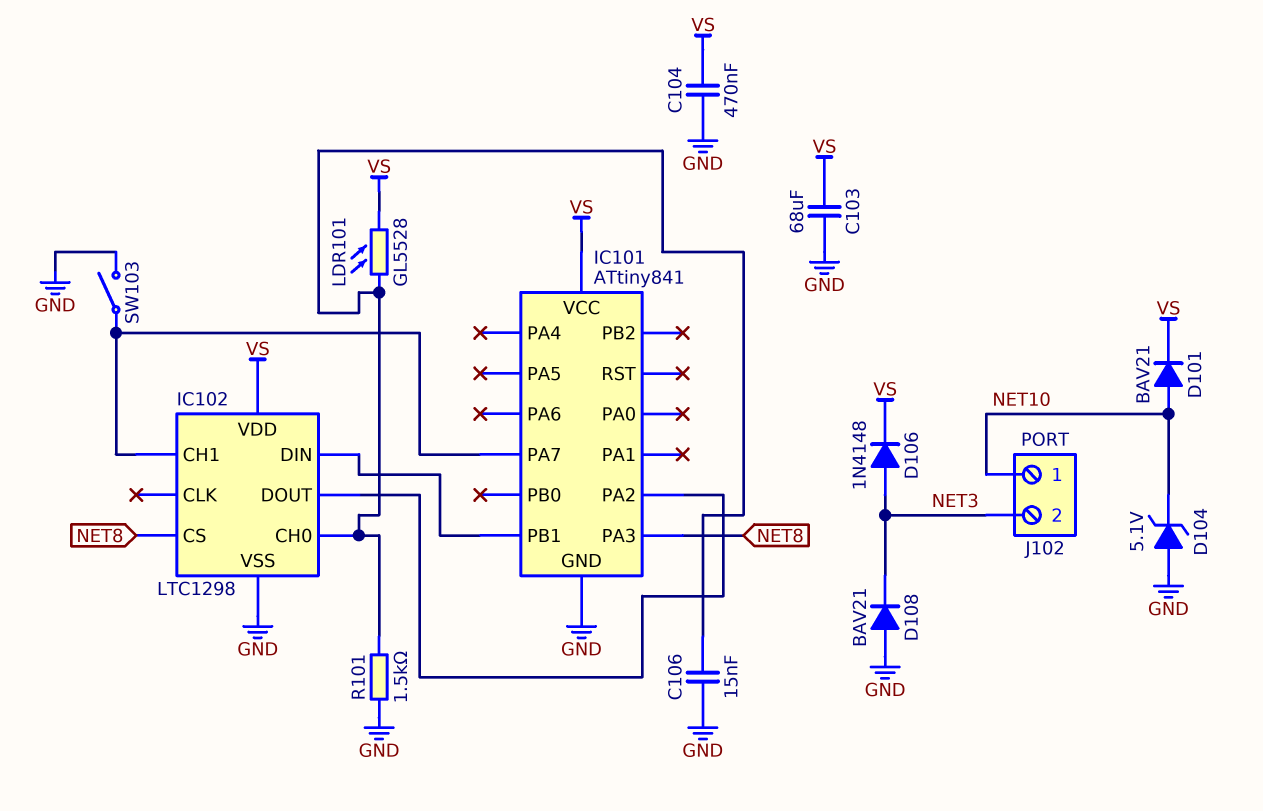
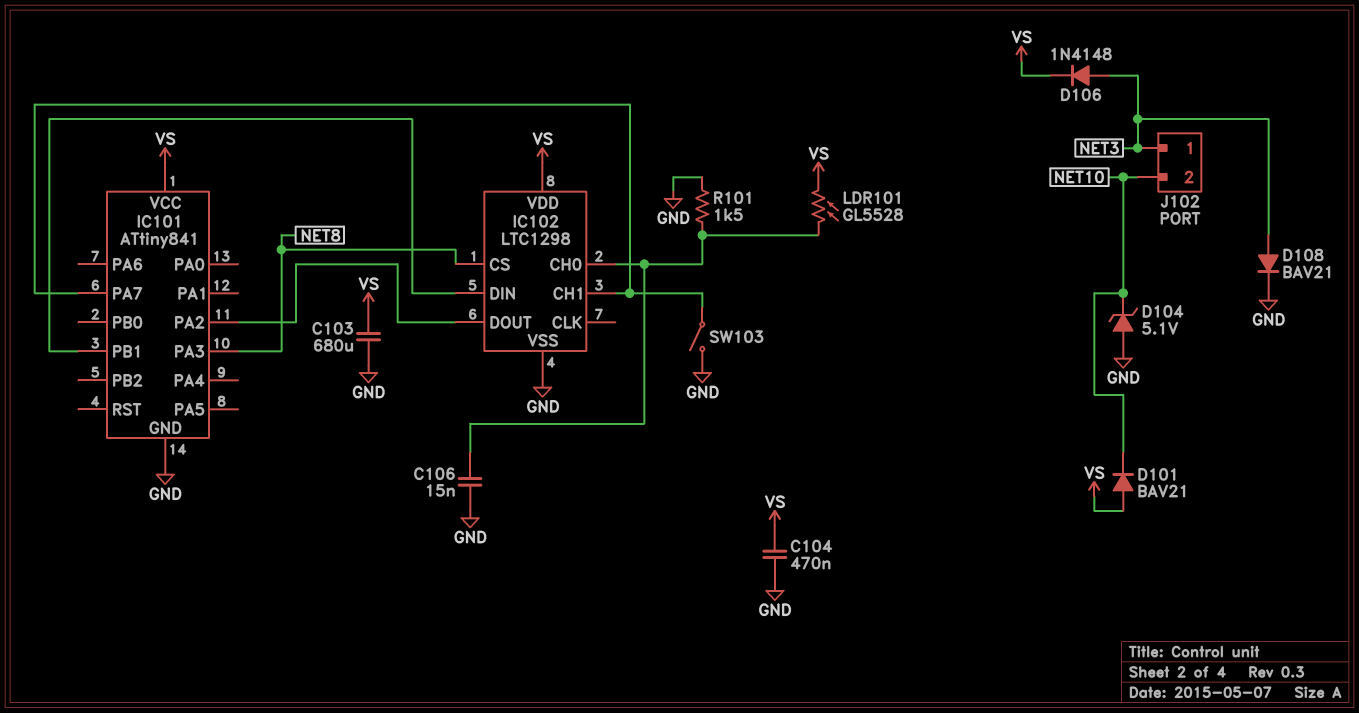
C103: 68uF (GND, VS) -> 680uF (GND, VS)
D101: diode BAV21 (A NET10, K VS) -> diode BAV21 (A VS, K NET10)
D108: diode BAV21 (A GND, K NET3) -> diode BAV21 (A NET3, K GND)
J102 pin 1: NET10 -> NET3
J102 pin 2: NET3 -> NET10

